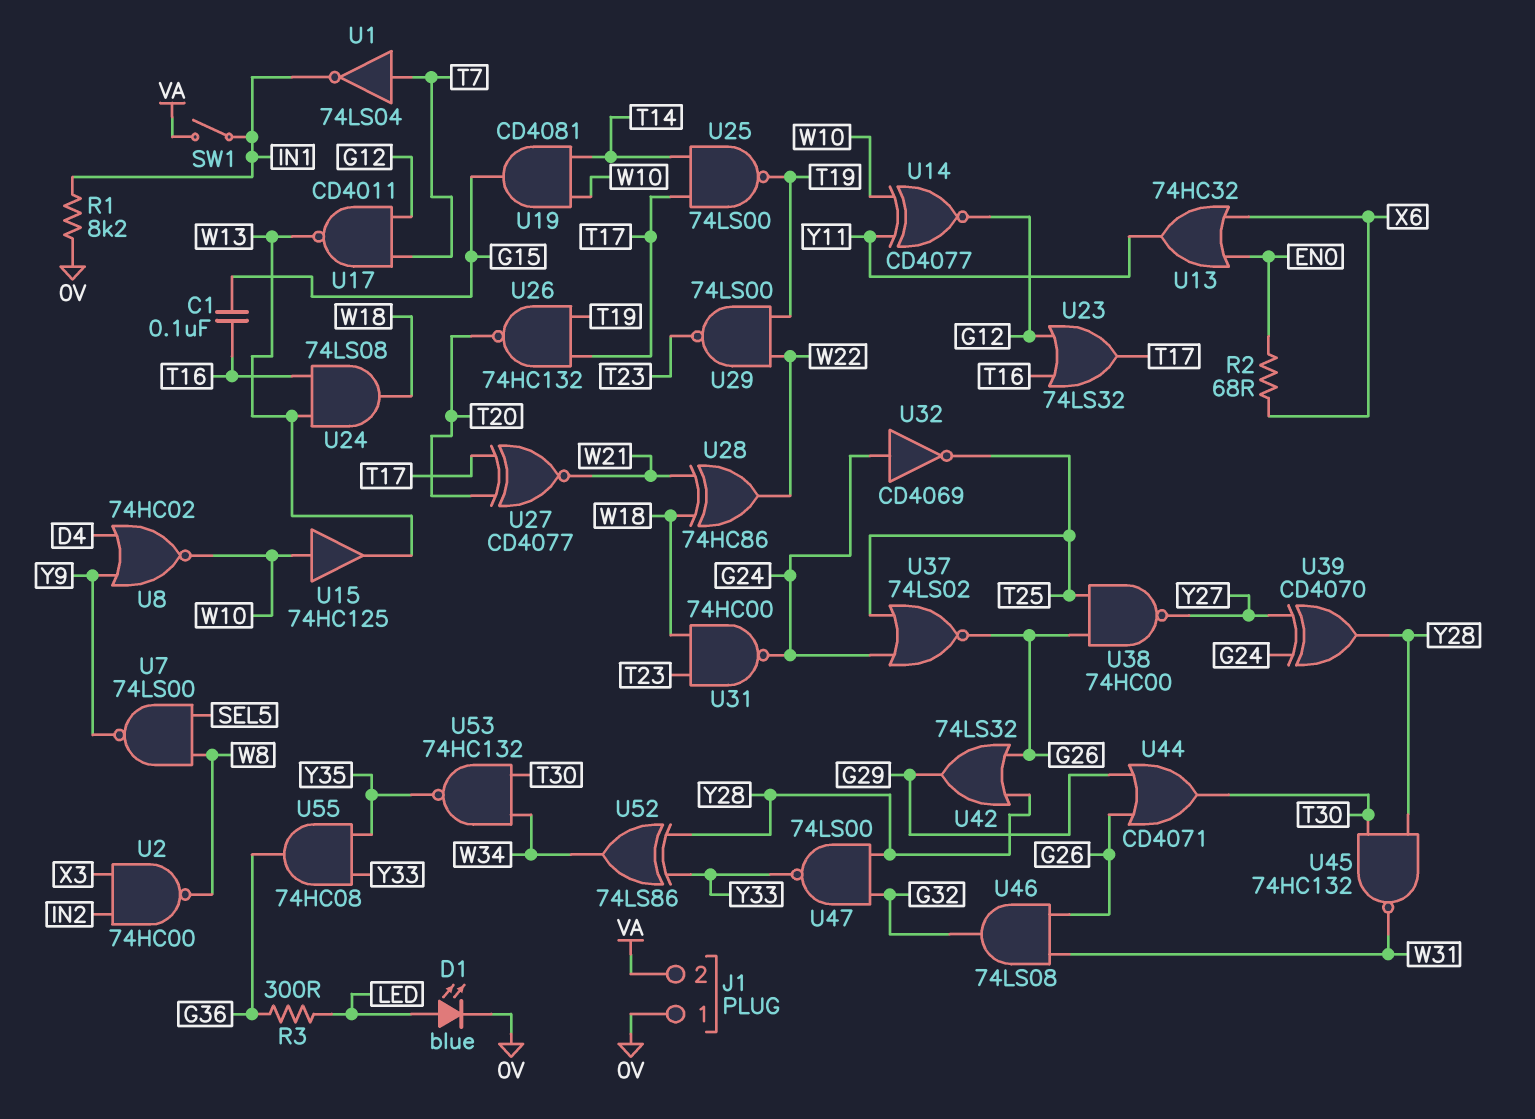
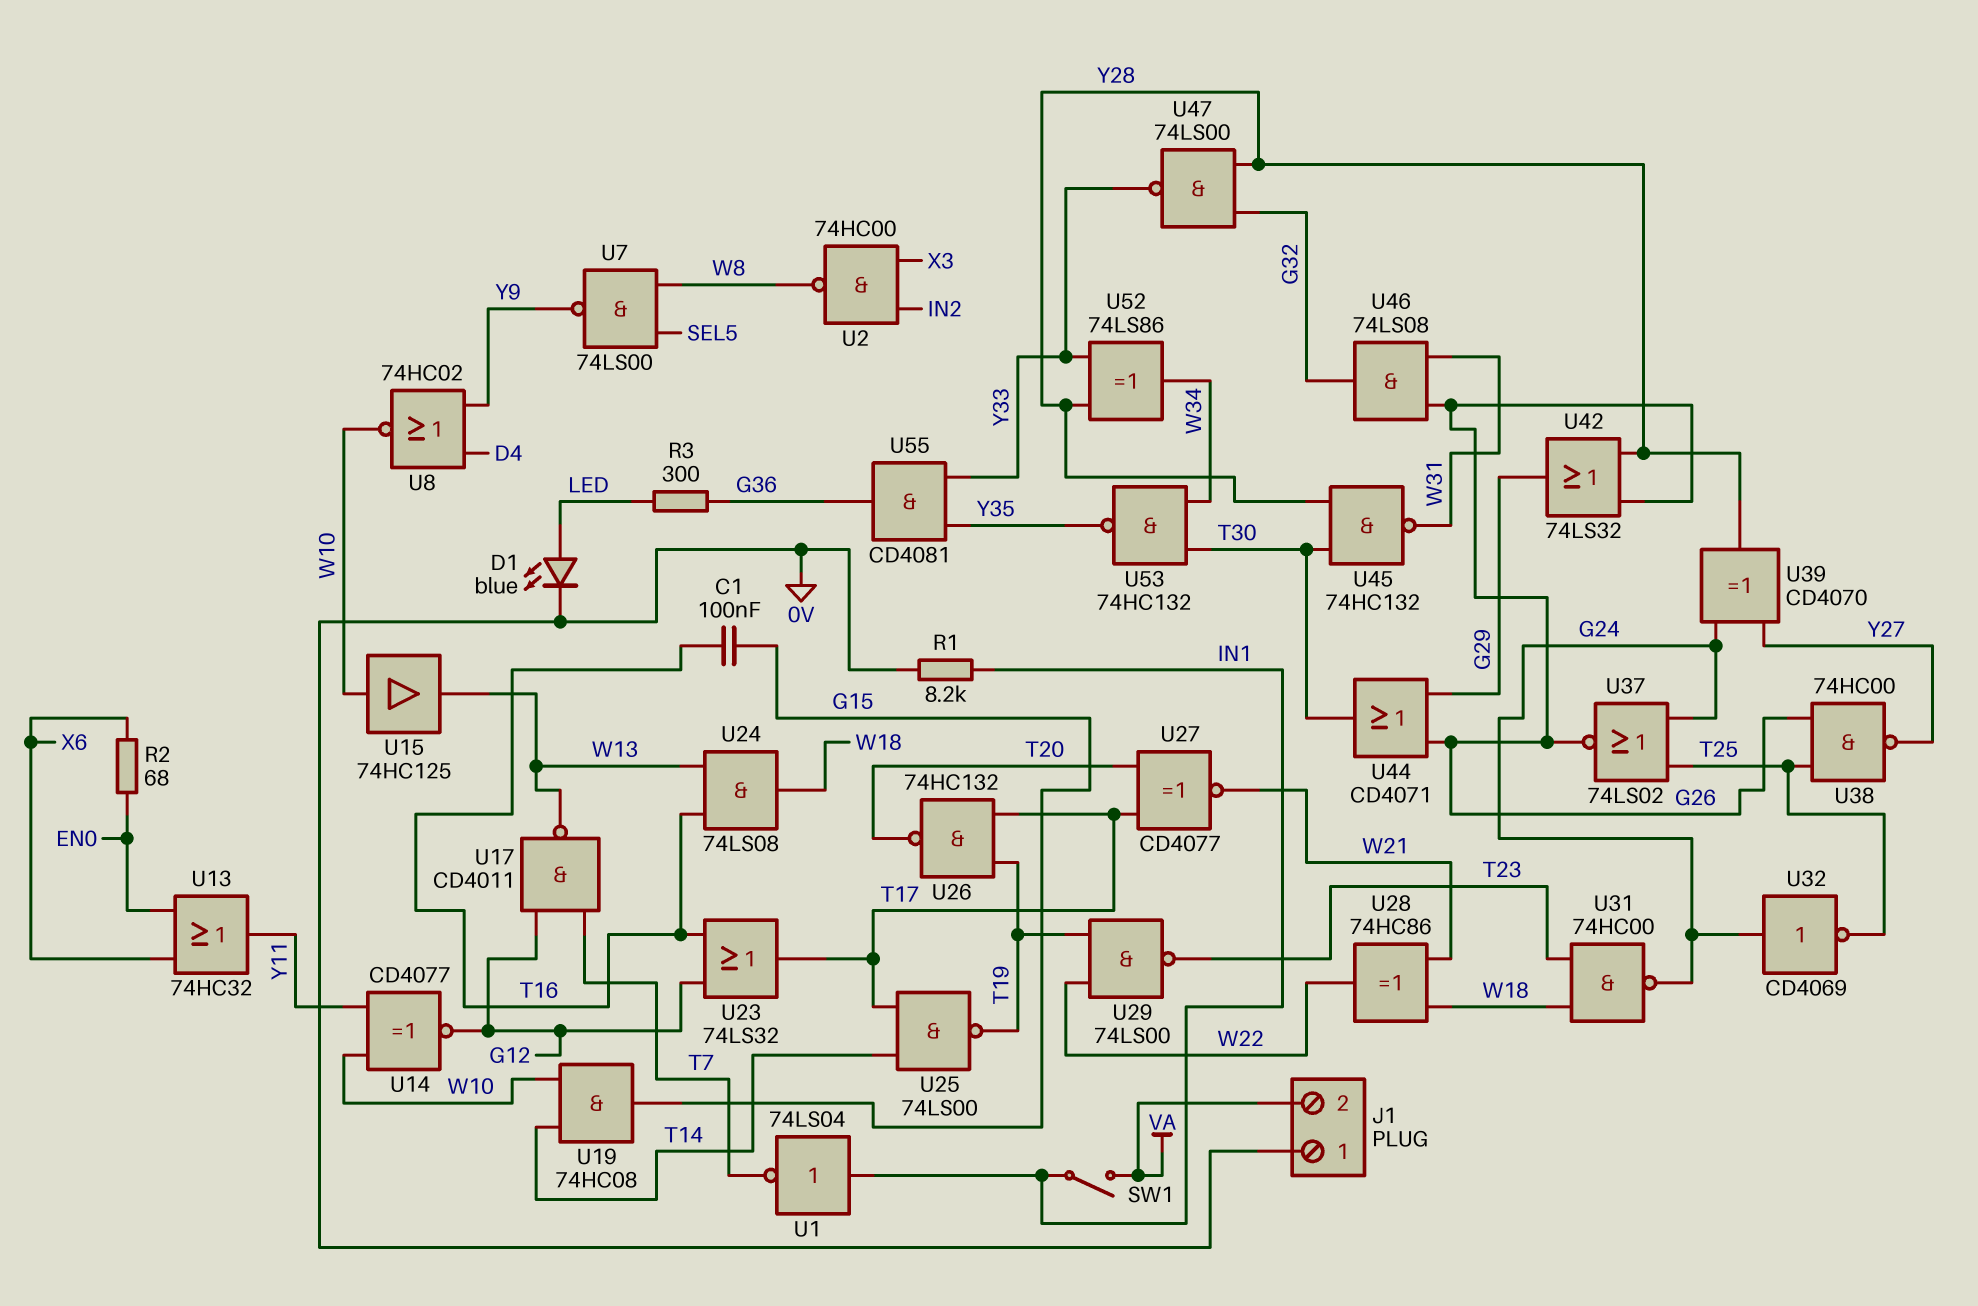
U1: NOT 74LS04 (in T7, out IN1) -> NOT 74LS04 (in IN1, out T7)
U19: AND CD4081 (in T14, in W10, out G15) -> AND 74HC08 (in T14, in W10, out G15)
U55: AND 74HC08 (in Y33, in Y35, out G36) -> AND CD4081 (in Y33, in Y35, out G36)

